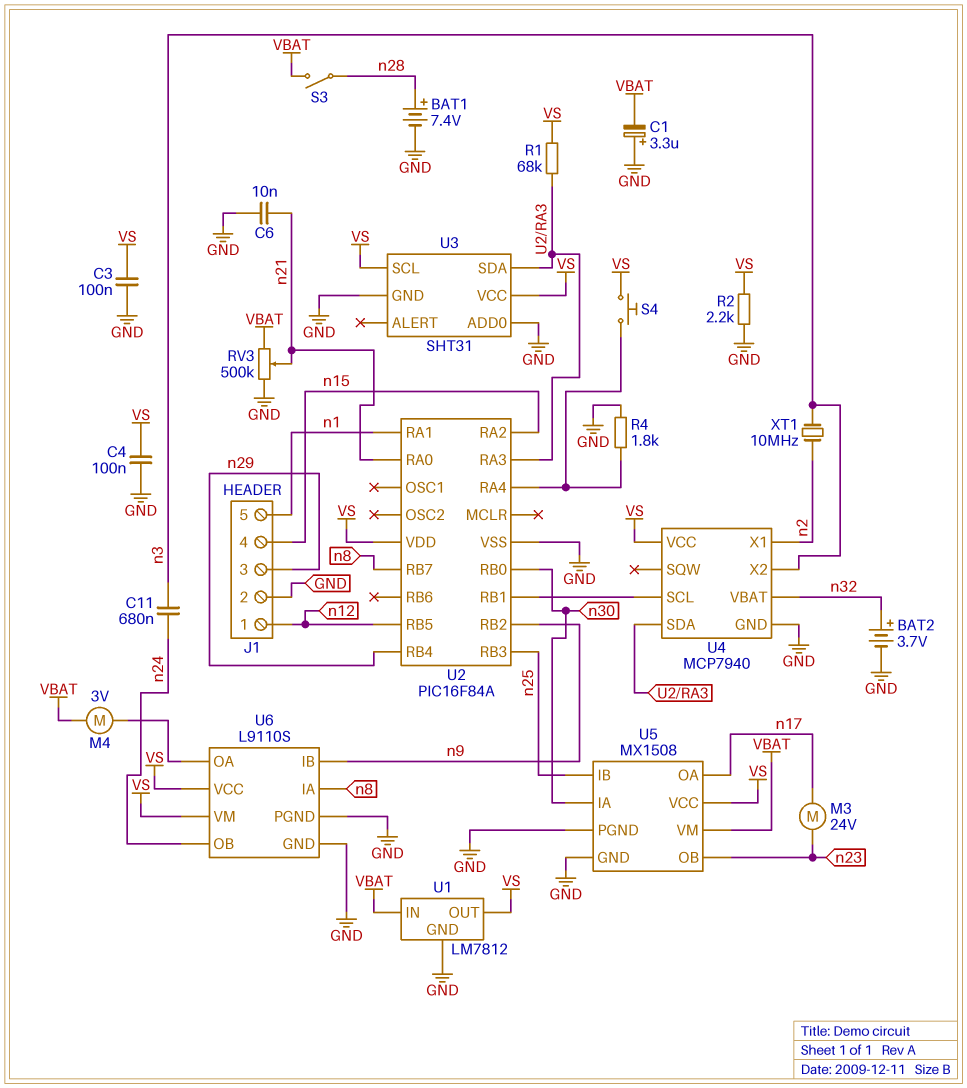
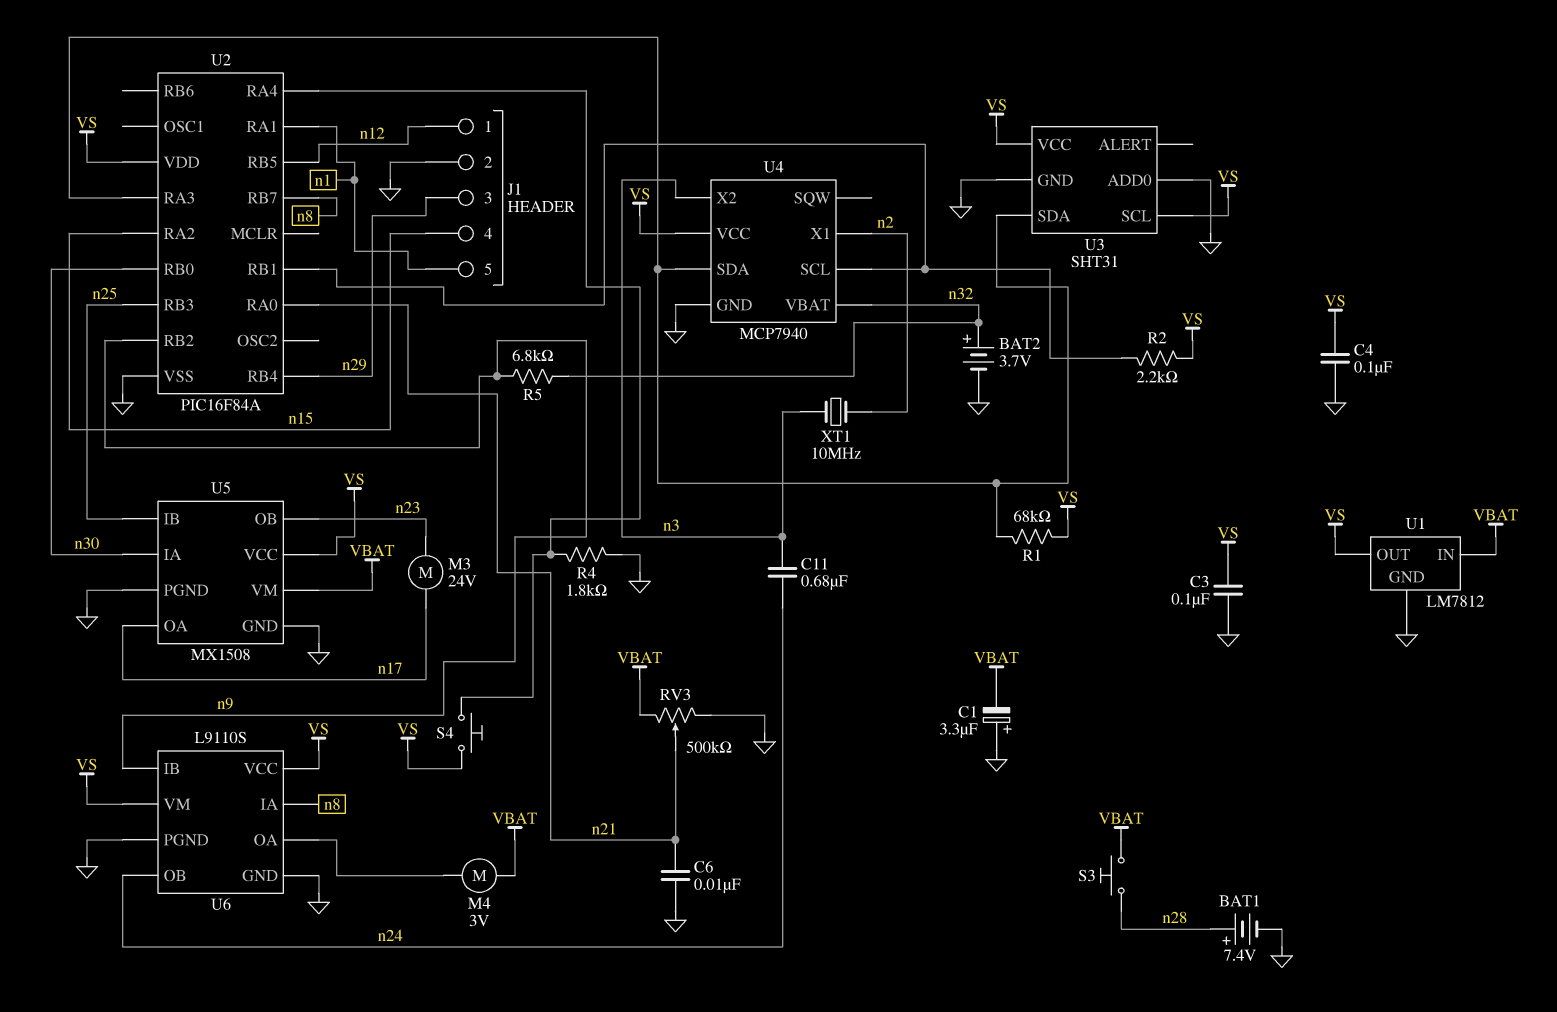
R2: 2.2k (GND, VS) -> 2.2k (U2/RB1, VS)
R5: none -> 6.8k (n9, n32)
S3: switch (VBAT, n28) -> button (VBAT, n28)

